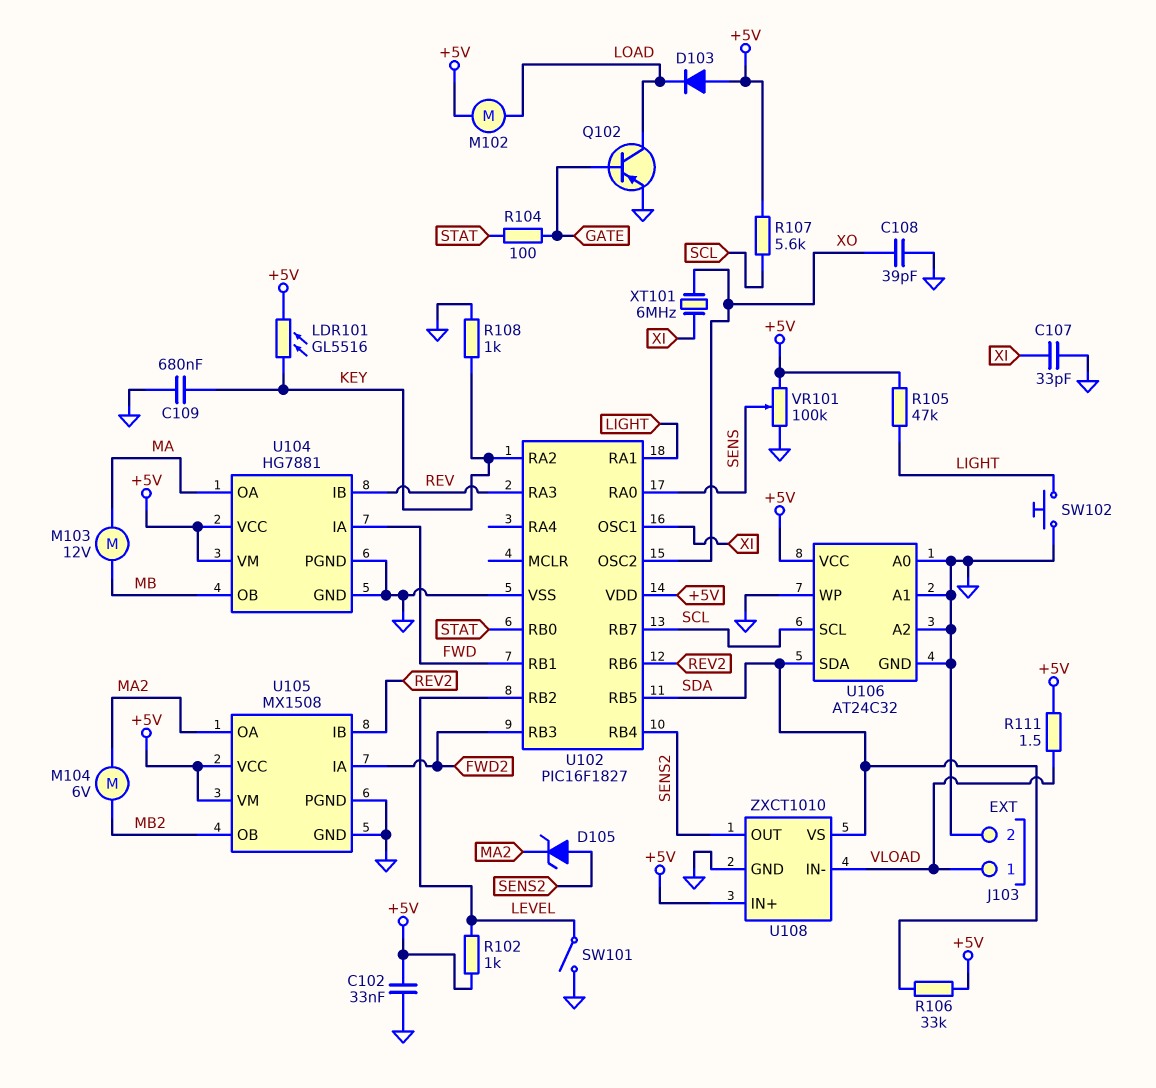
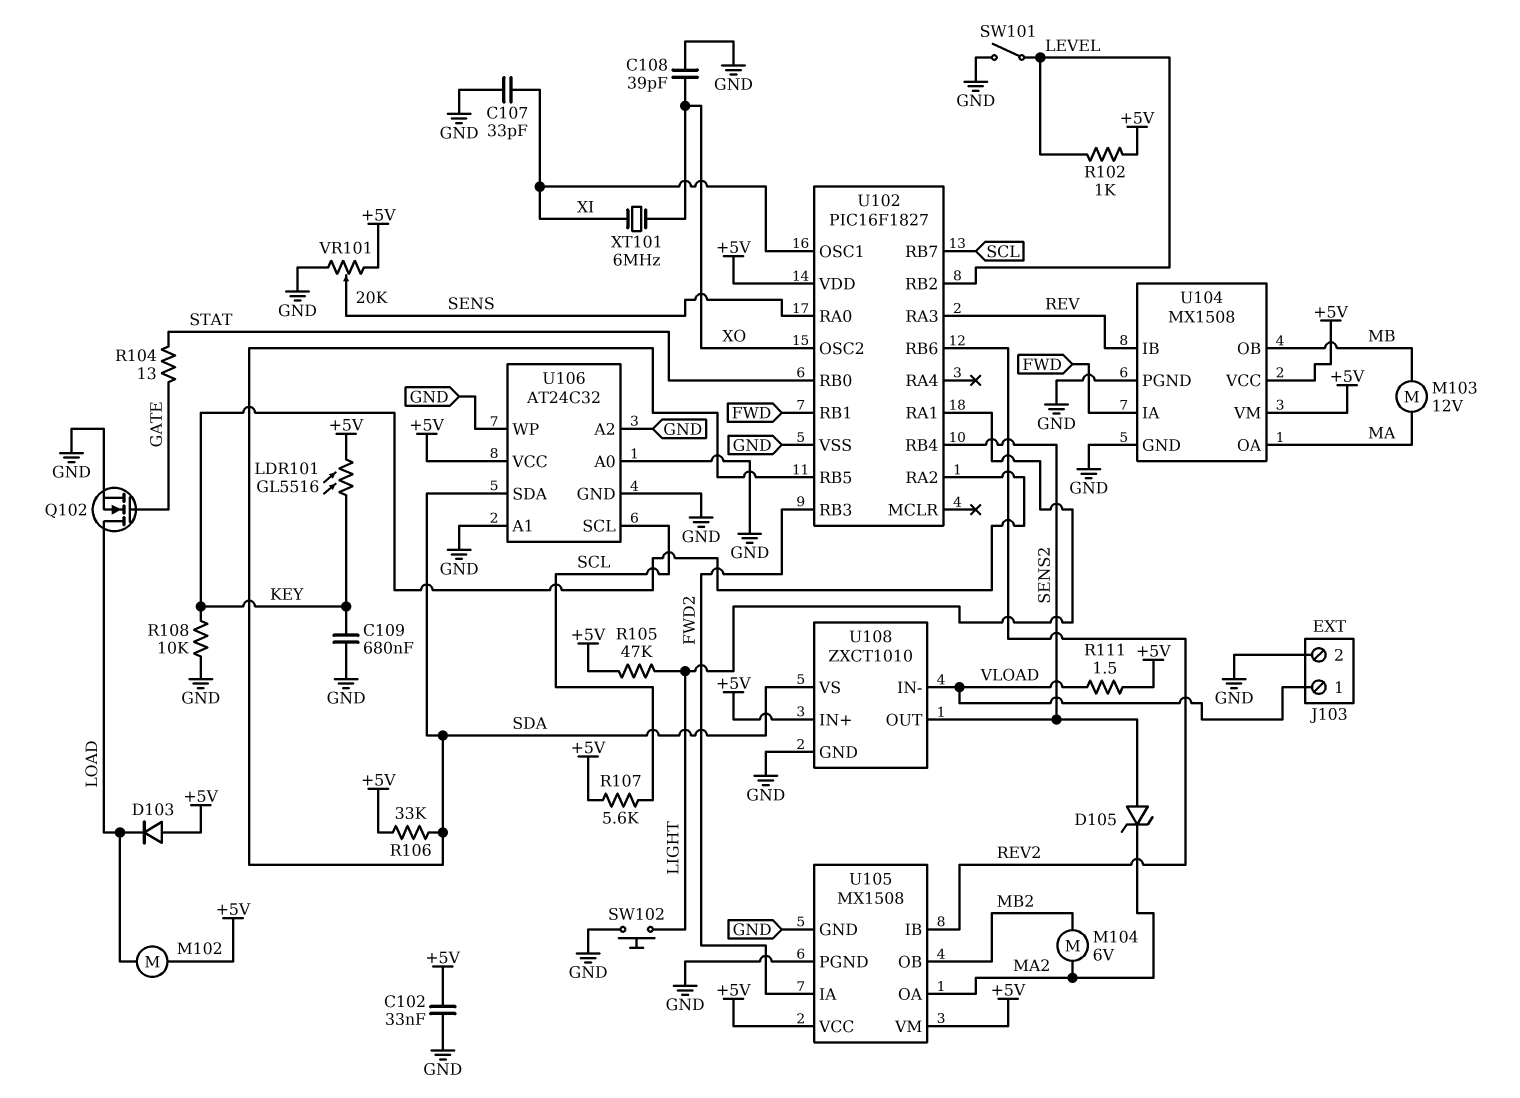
Q102: PNP (B GATE, C LOAD, E GND) -> NMOS (G GATE, D LOAD, S GND)
R104: 100 (GATE, STAT) -> 13 (GATE, STAT)
R108: 1k (GND, KEY) -> 10k (GND, KEY)
U104: HG7881 -> MX1508
VR101: 100k (+5V, GND, wiper SENS) -> 20k (+5V, GND, wiper SENS)

